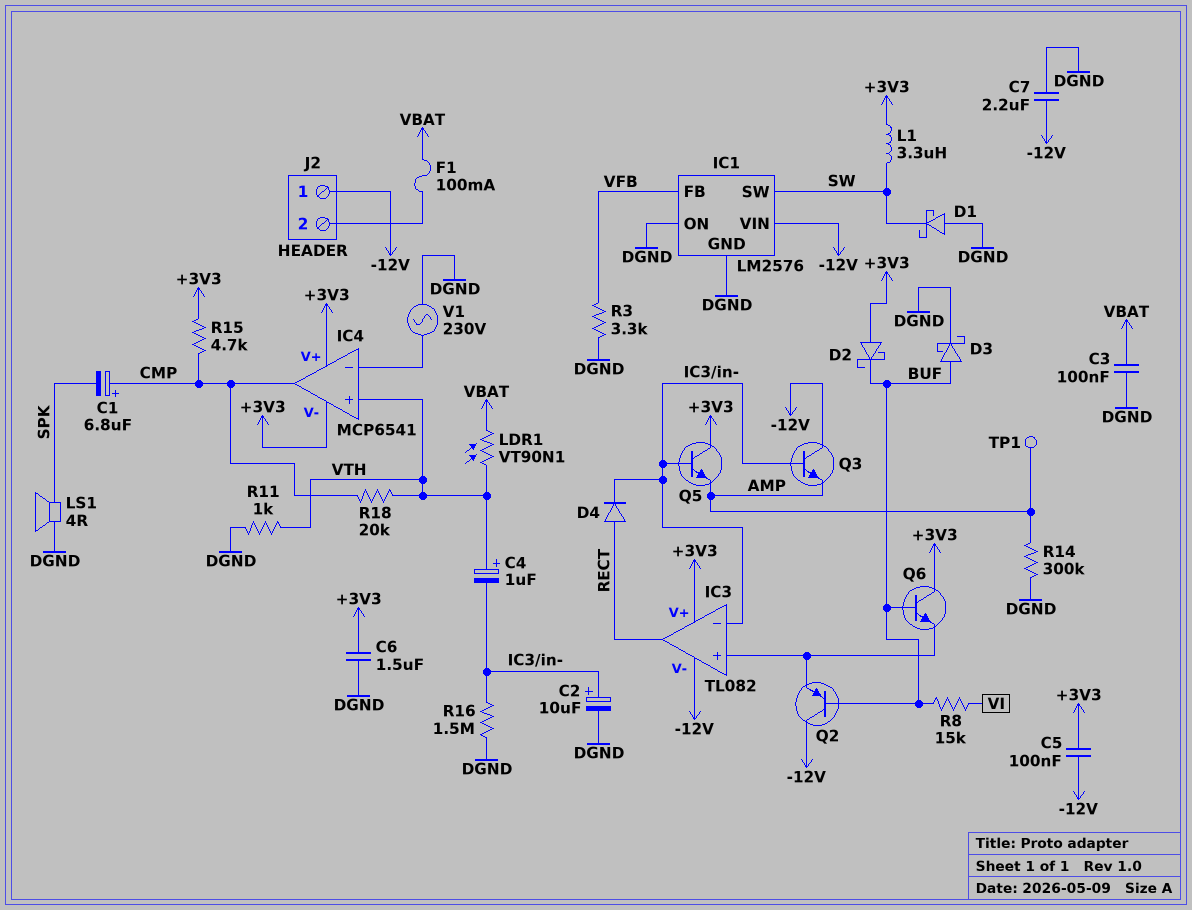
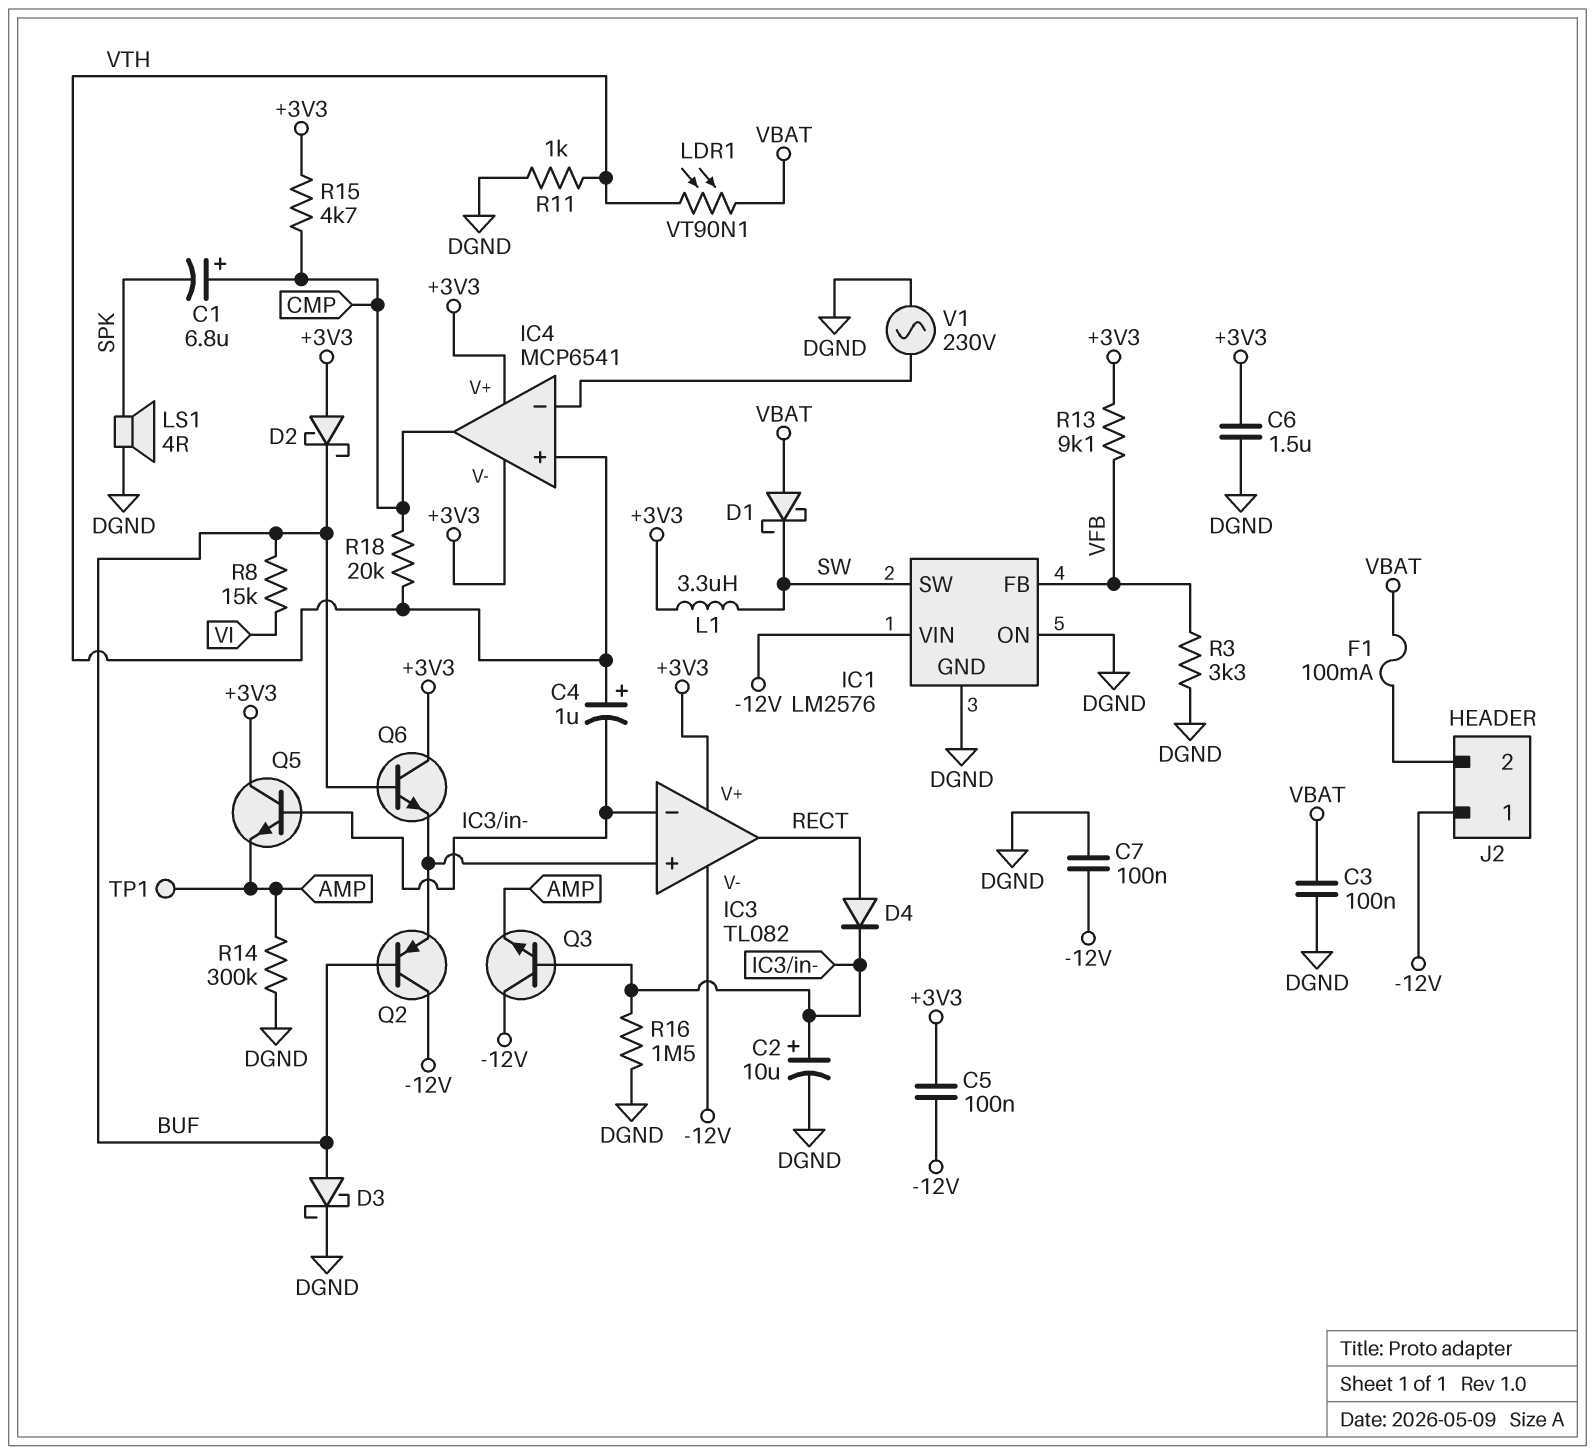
C7: 2.2uF (-12V, DGND) -> 100nF (-12V, DGND)
D1: schottky (A DGND, K SW) -> schottky (A VBAT, K SW)
R13: none -> 9.1k (+3V3, VFB)

